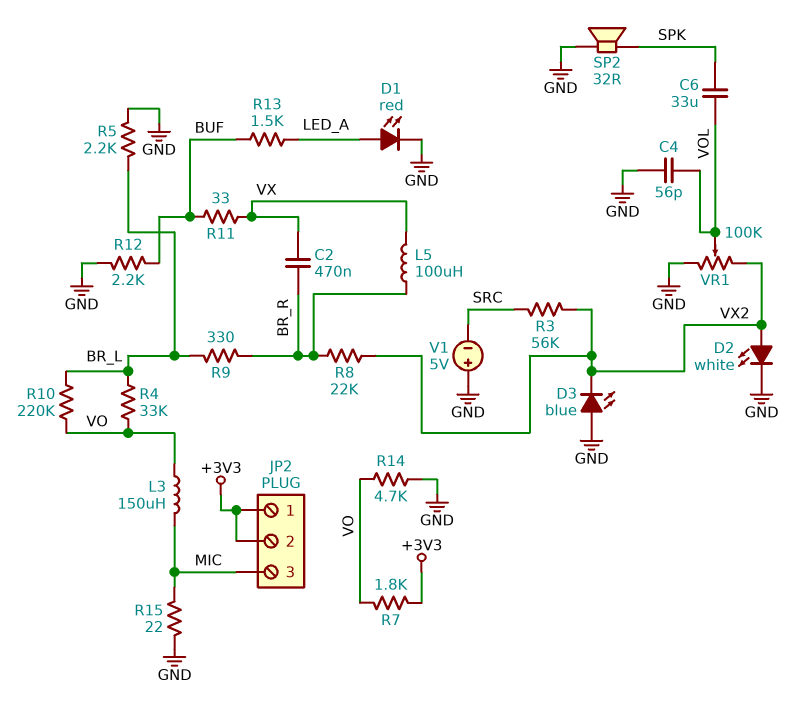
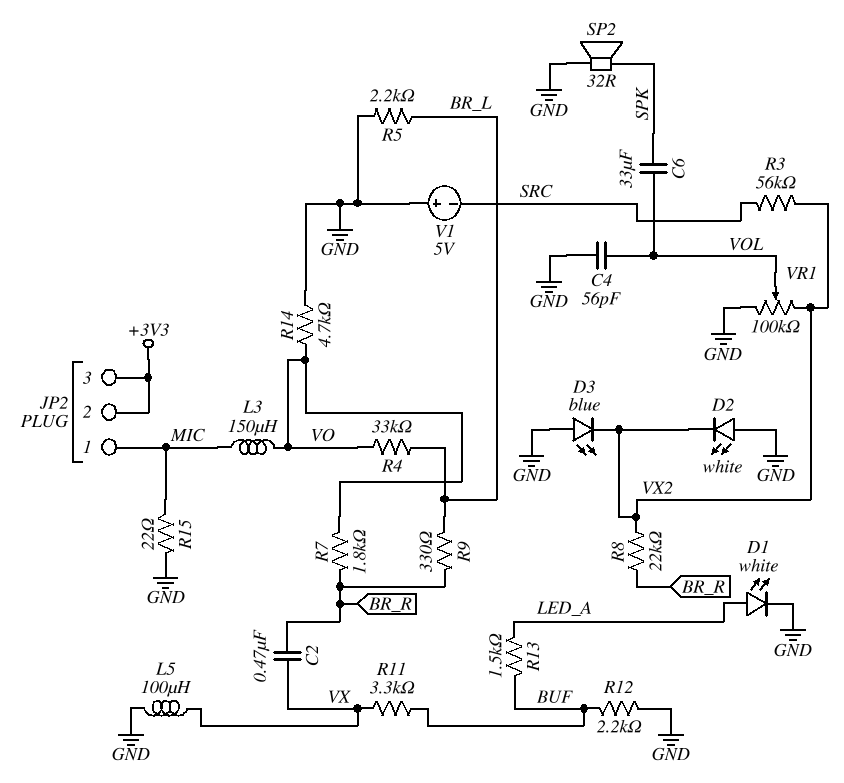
D1: LED red (A LED_A, K GND) -> LED white (A LED_A, K GND)
D2: LED white (A VX2, K GND) -> LED white (A GND, K VX2)
JP2 pin 1: +3V3 -> MIC
JP2 pin 3: MIC -> +3V3
L5: 100uH (BR_R, VX) -> 100uH (GND, VX)
R7: 1.8k (+3V3, VO) -> 1.8k (BR_R, VO)
R10: 220k (BR_L, VO) -> none
R11: 33 (BUF, VX) -> 3.3k (BUF, VX)

